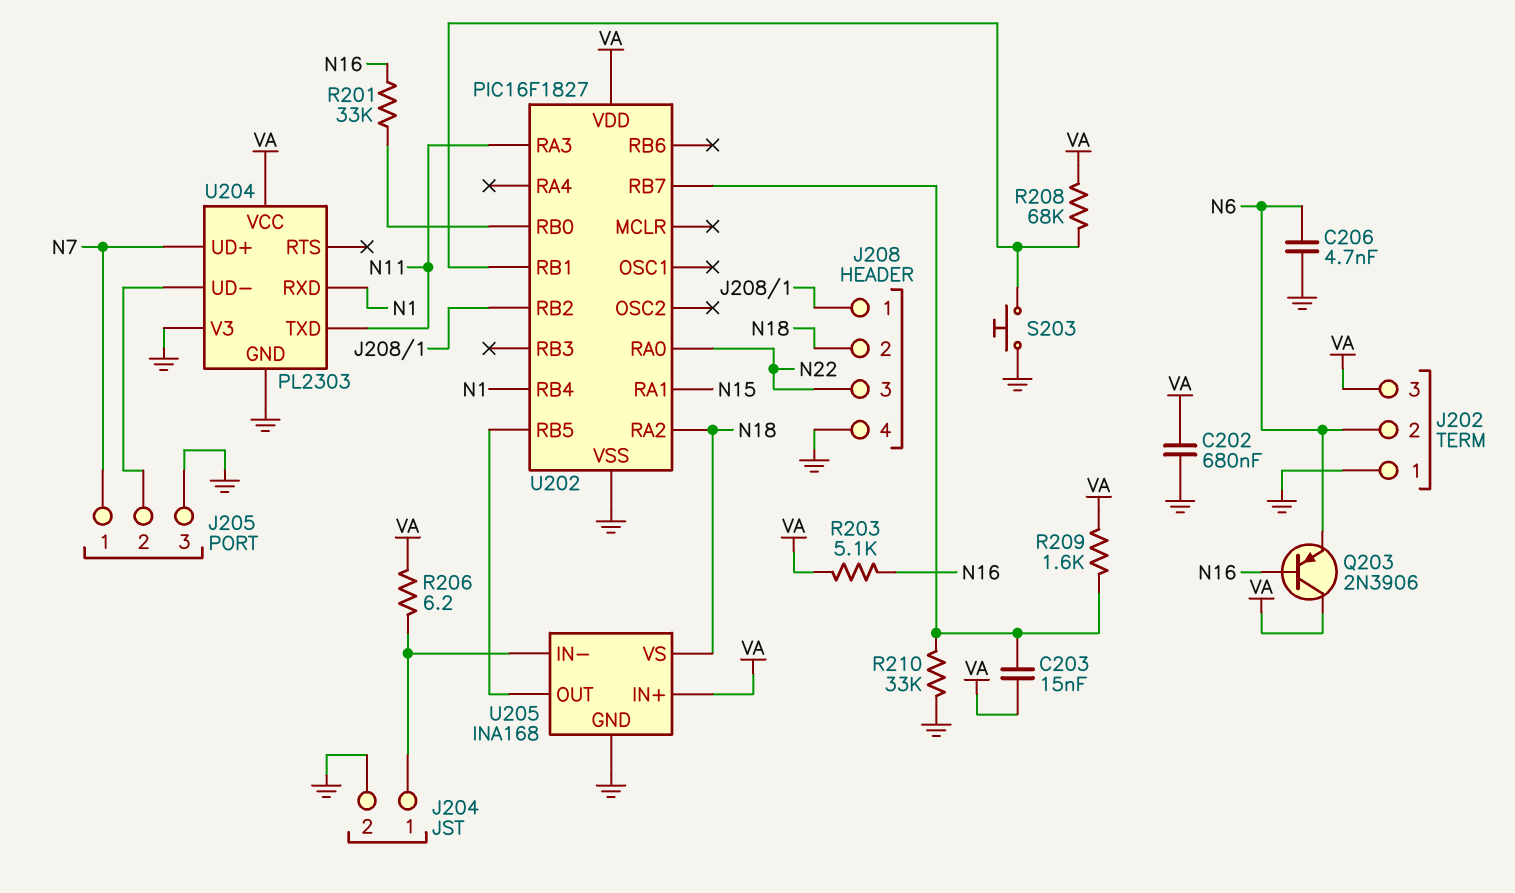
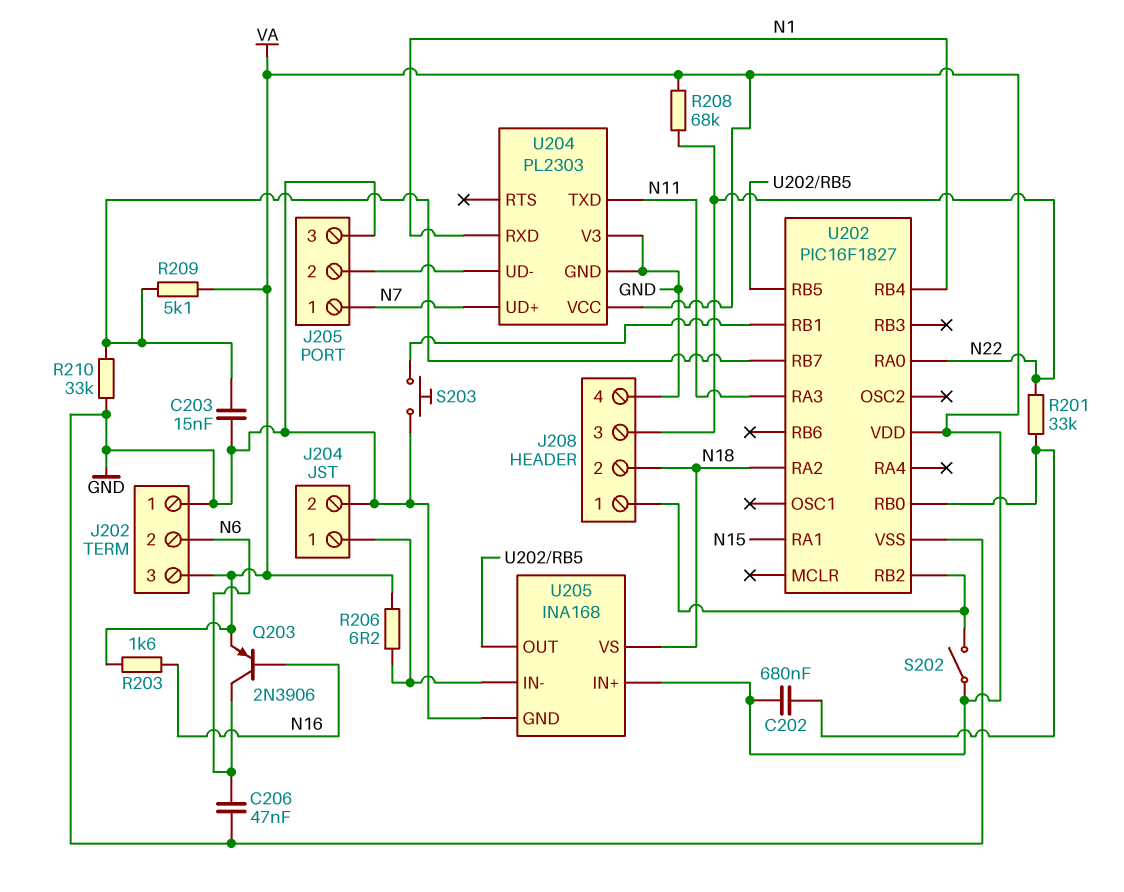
C202: 680nF (GND, VA) -> 680nF (U202/RB0, VA)
C203: 15nF (U202/RB7, VA) -> 15nF (GND, U202/RB7)
C206: 4.7nF (GND, N6) -> 47nF (GND, N6)
Q203: PNP 2N3906 (B N16, C VA, E N6) -> PNP 2N3906 (B N16, C N6, E VA)
R201: 33k (N16, U202/RB0) -> 33k (N22, U202/RB0)
R203: 5.1k (N16, VA) -> 1.6k (N16, VA)
R208: 68k (U202/RB1, VA) -> 68k (N22, VA)
R209: 1.6k (U202/RB7, VA) -> 5.1k (U202/RB7, VA)
S202: none -> switch (J208/1, VA)

